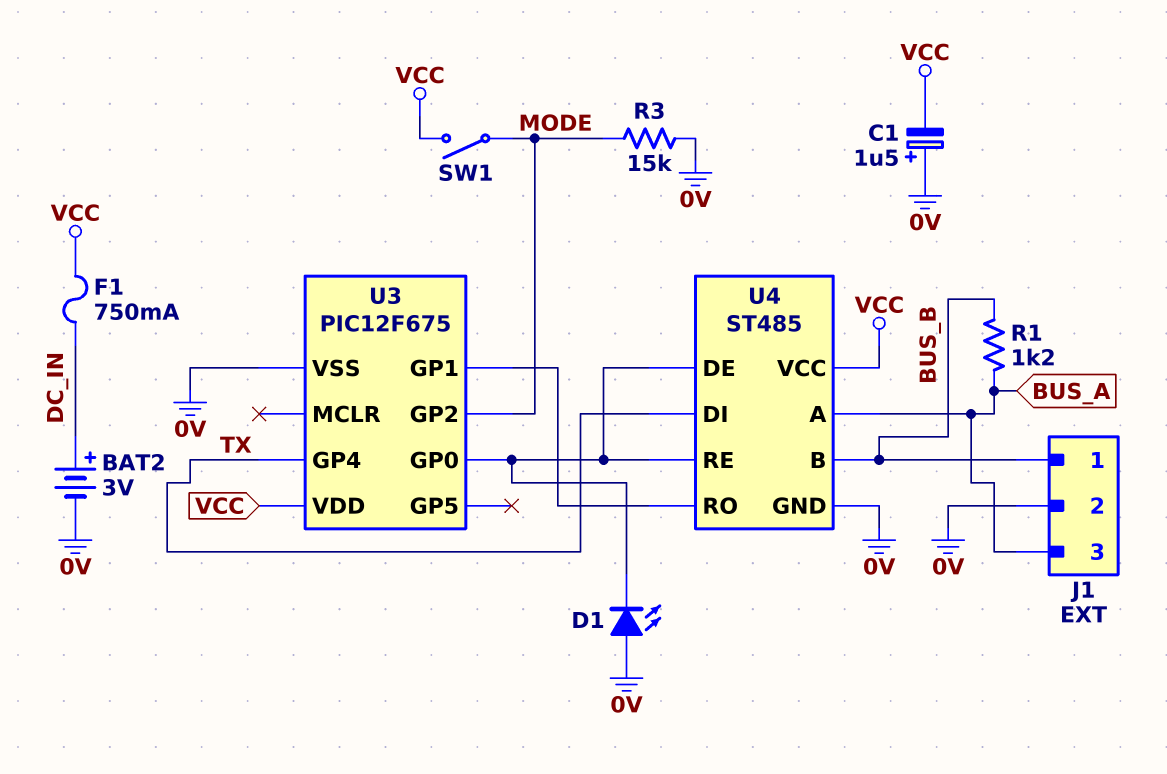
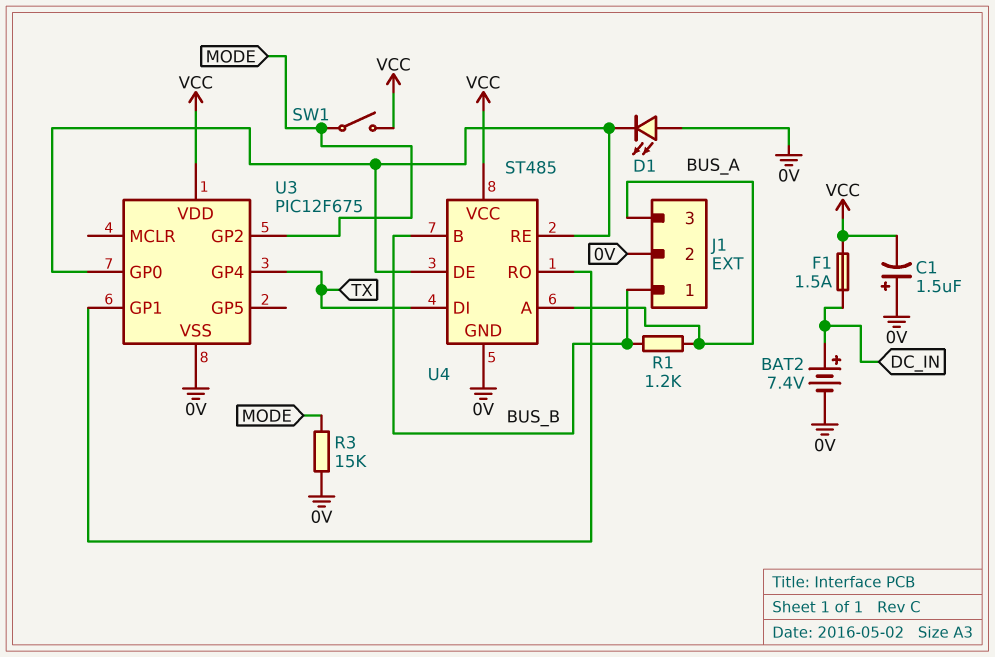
BAT2: 3V (plus DC_IN, minus 0V) -> 7.4V (plus DC_IN, minus 0V)
F1: 750mA (DC_IN, VCC) -> 1.5A (DC_IN, VCC)

